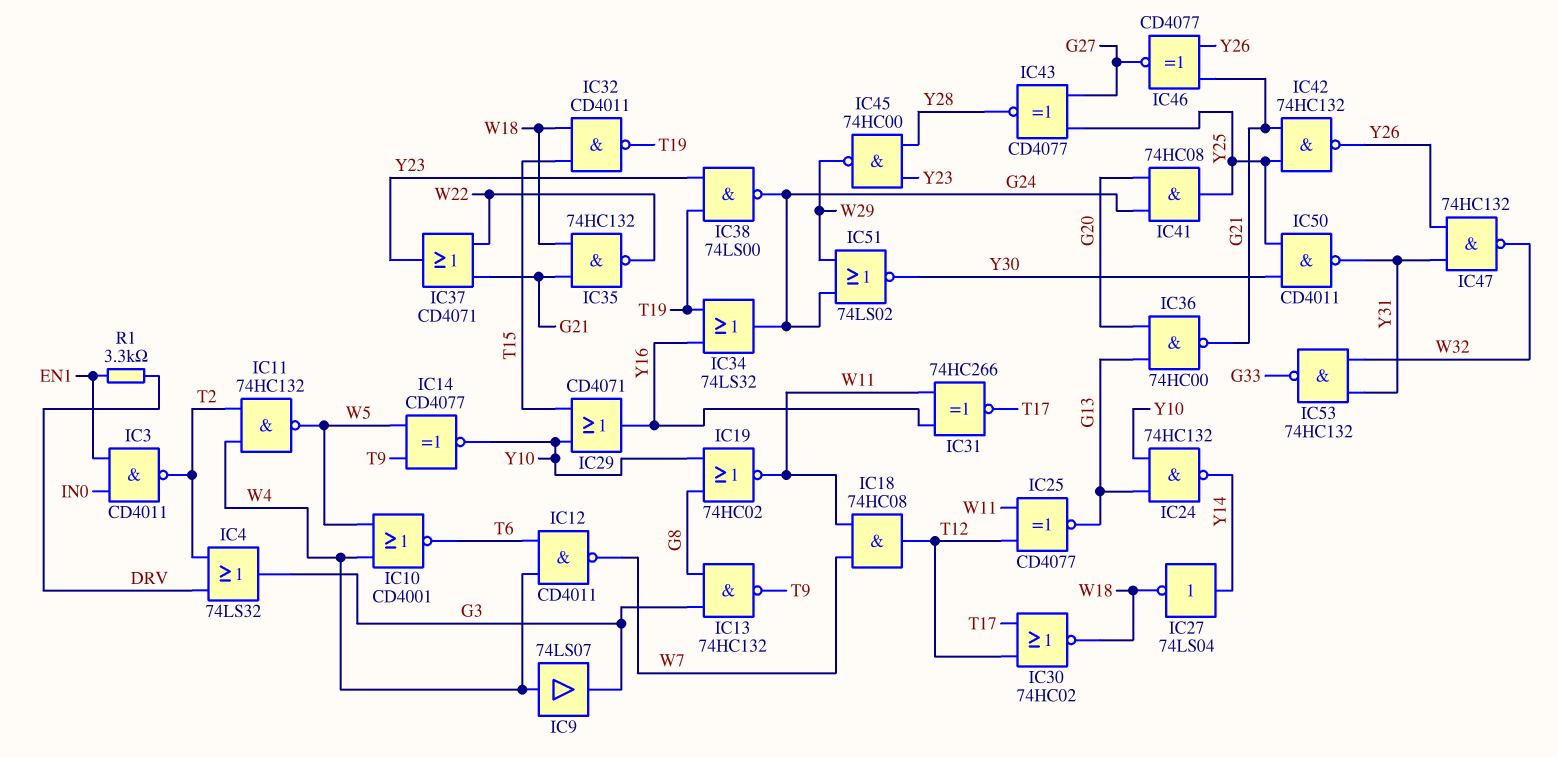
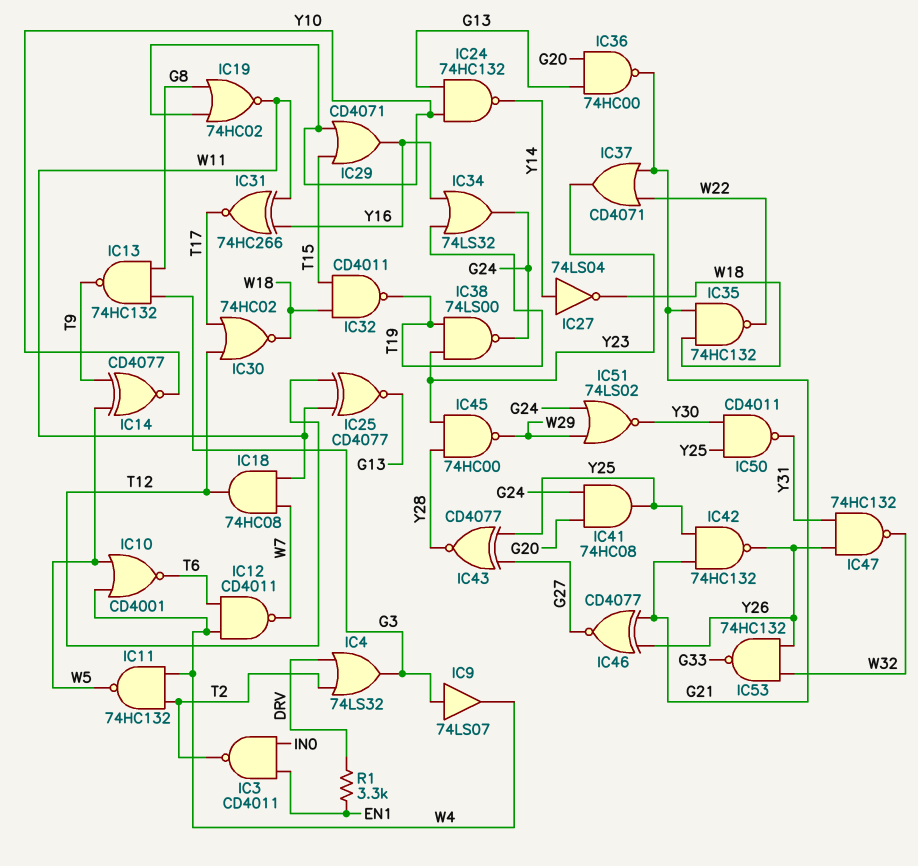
IC9: buffer 74LS07 (in W4, out G3) -> buffer 74LS07 (in G3, out W4)
IC53: NAND 74HC132 (in W32, in Y31, out G33) -> NAND 74HC132 (in W32, in Y26, out G33)

